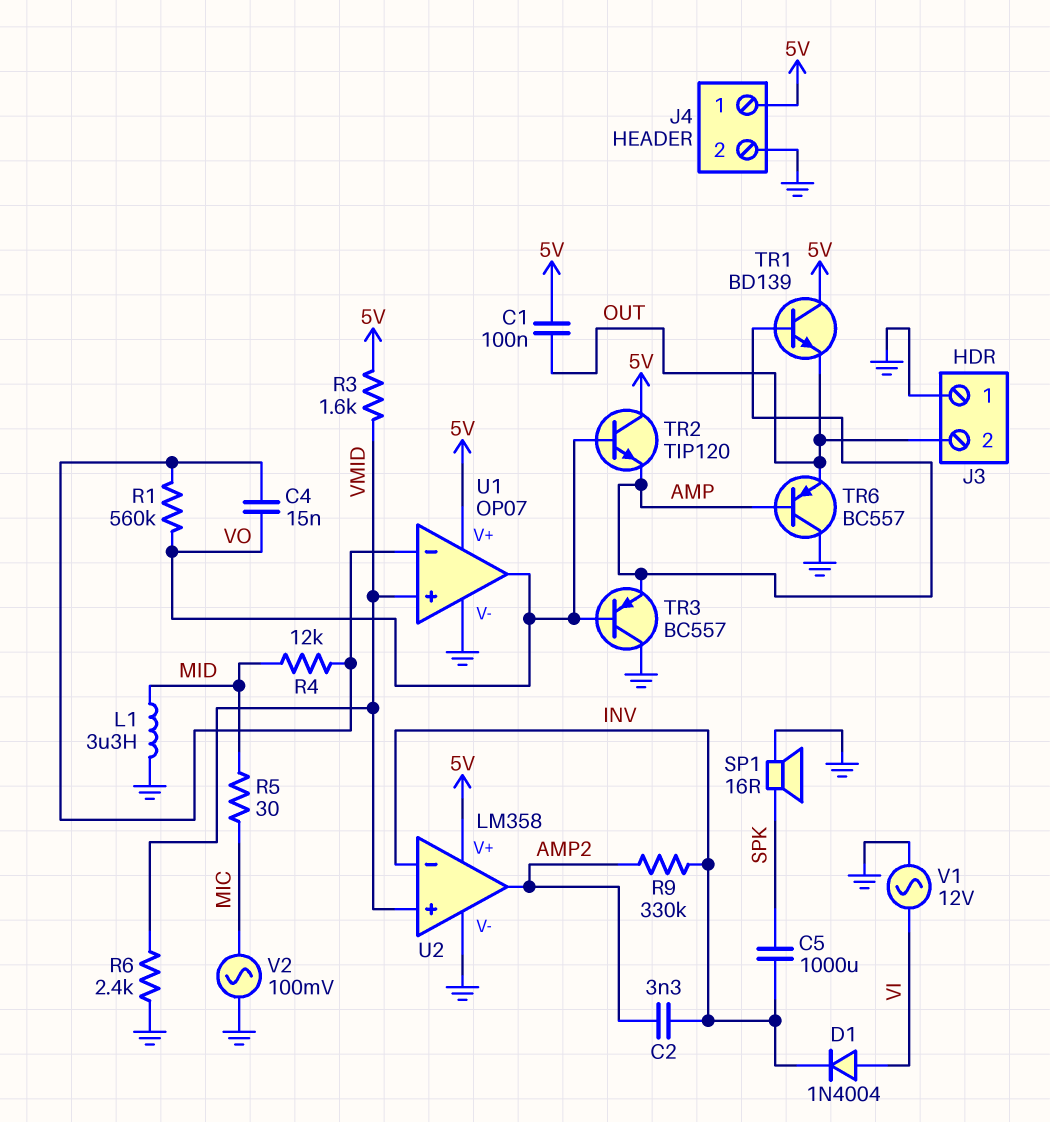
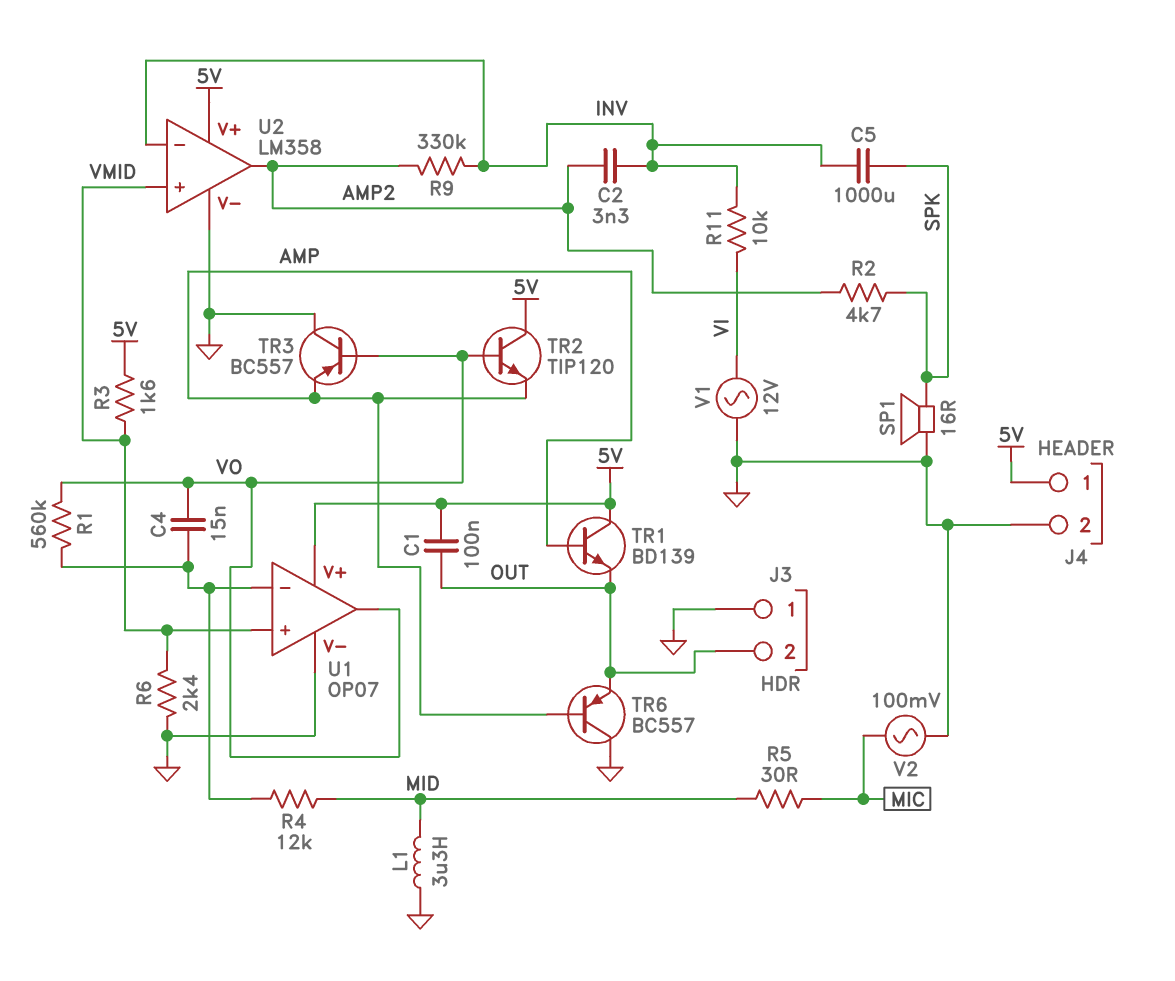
D1: diode 1N4004 (A VI, K INV) -> none
R2: none -> 4.7k (AMP2, SPK)
R11: none -> 10k (INV, VI)

